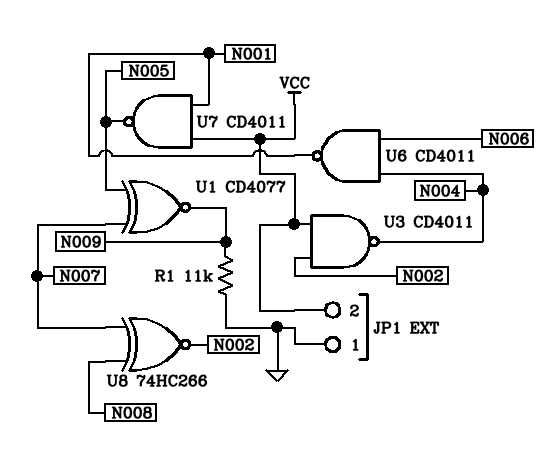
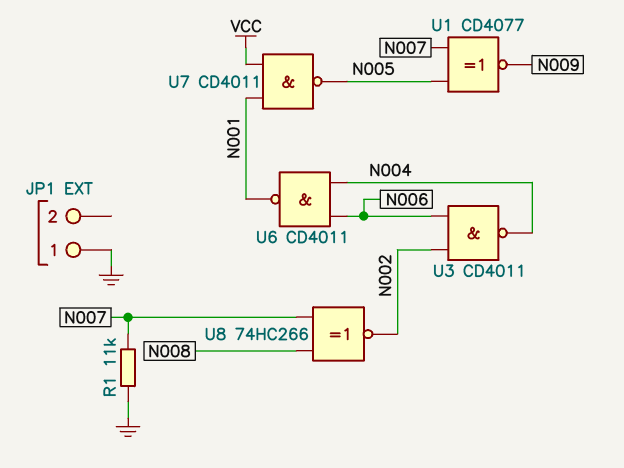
JP1 pin 2: VCC -> none
R1: 11k (GND, N009) -> 11k (GND, N007)
U3: NAND CD4011 (in N002, in VCC, out N004) -> NAND CD4011 (in N002, in N006, out N004)

